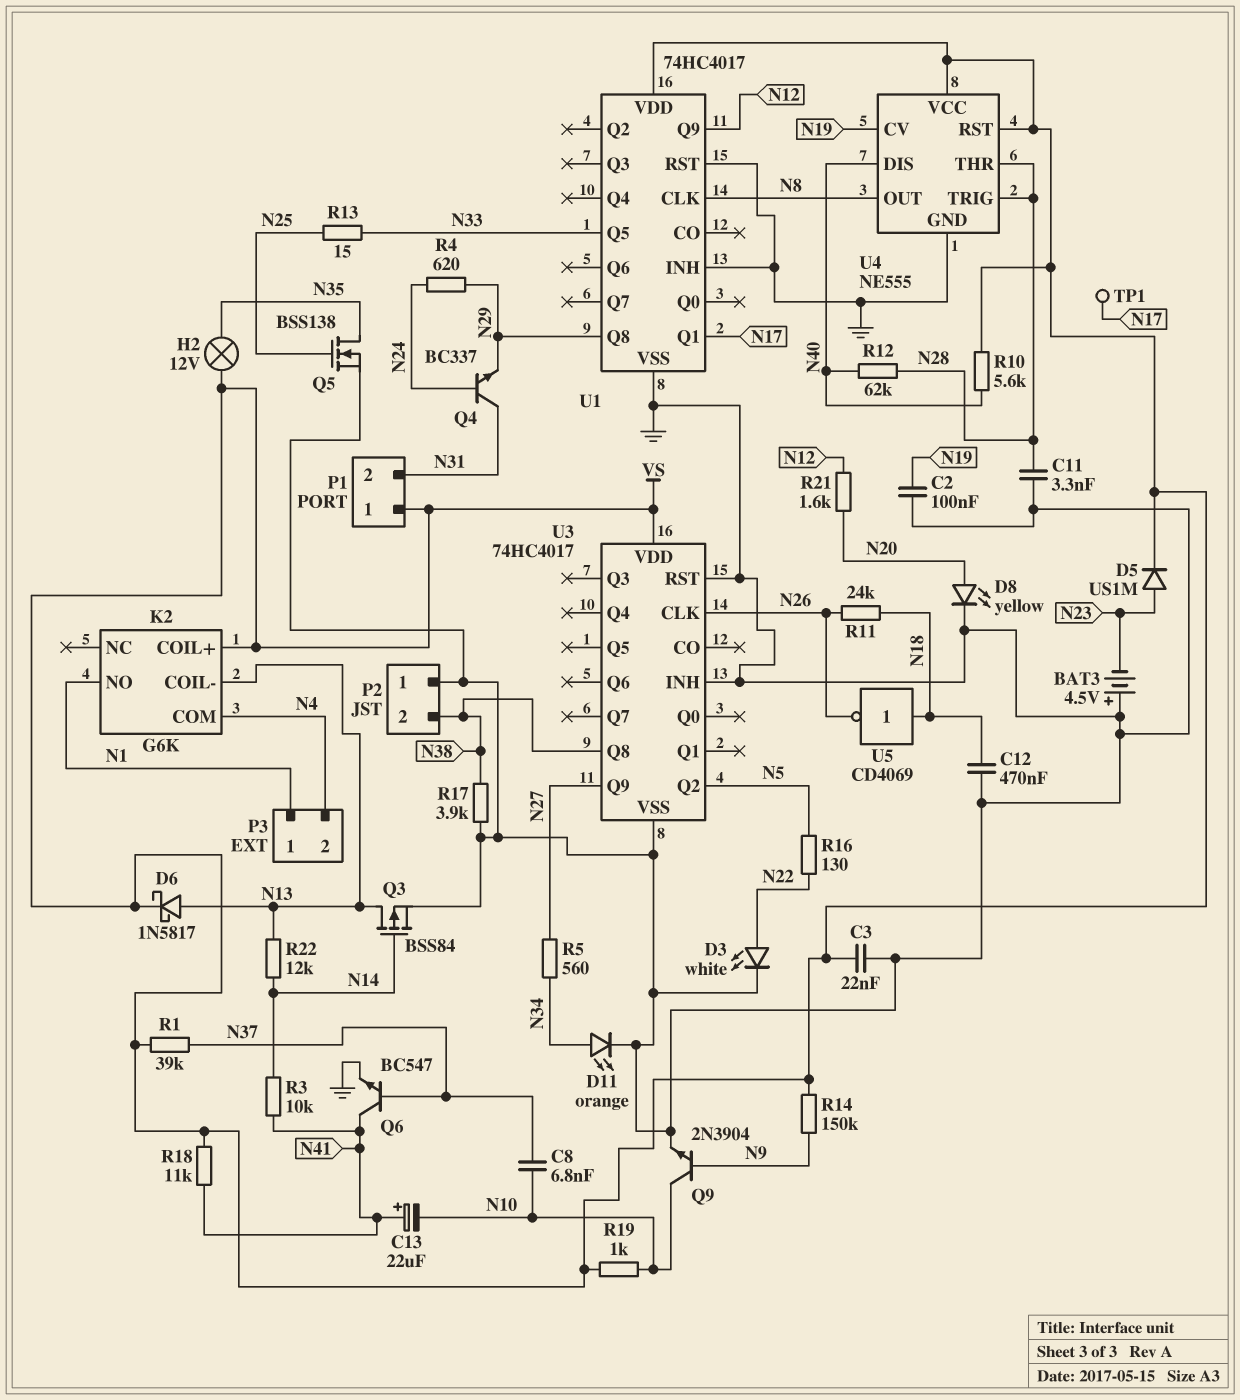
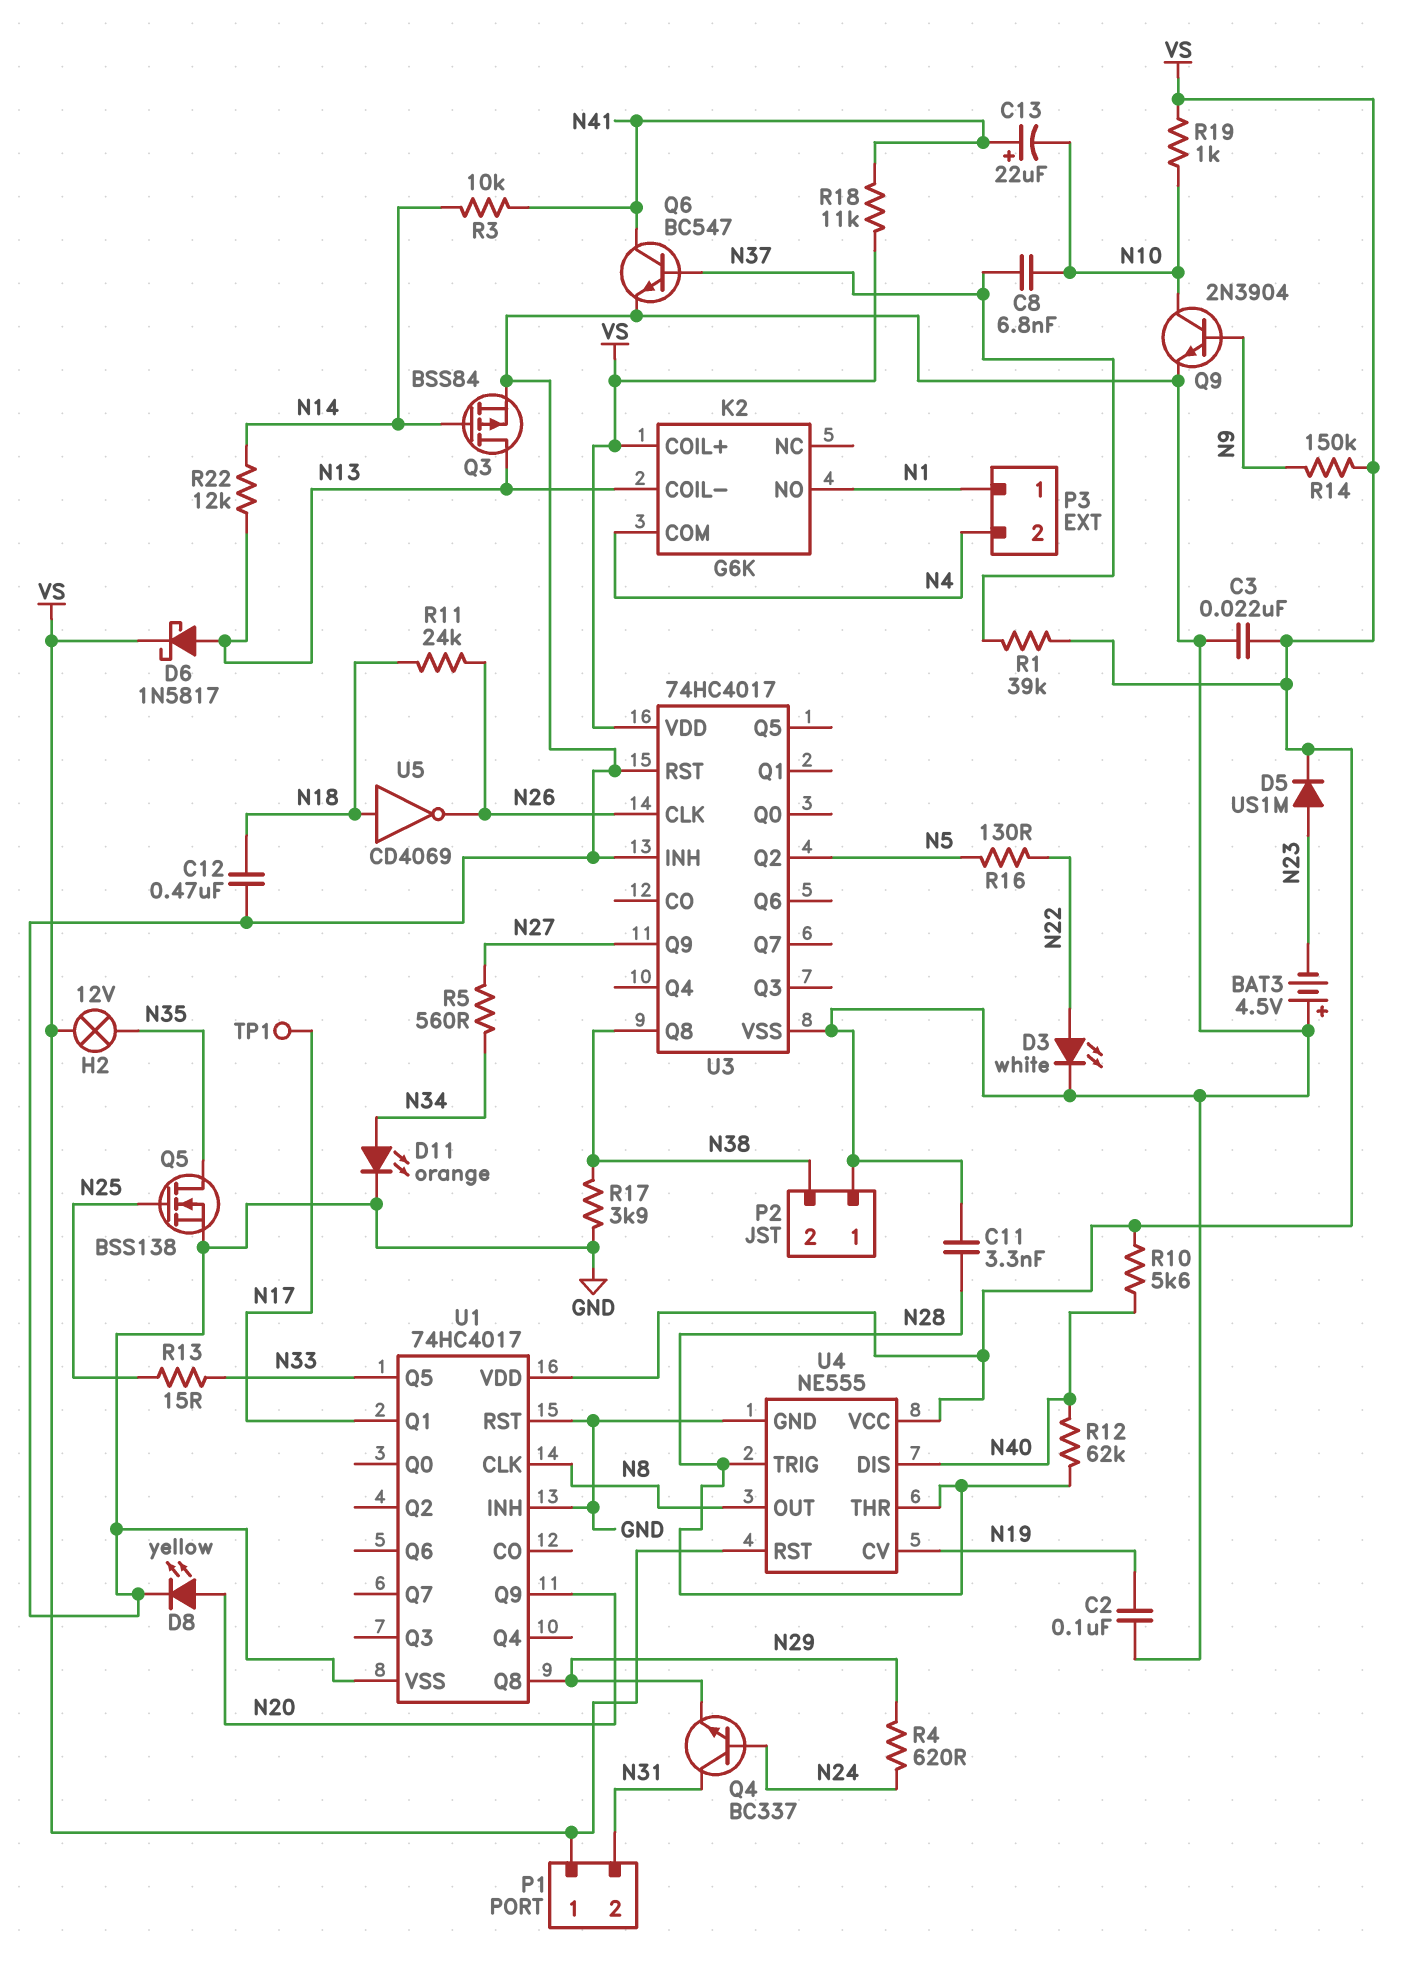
R21: 1.6k (N12, N20) -> none
U1 pin Q9: N12 -> N20

